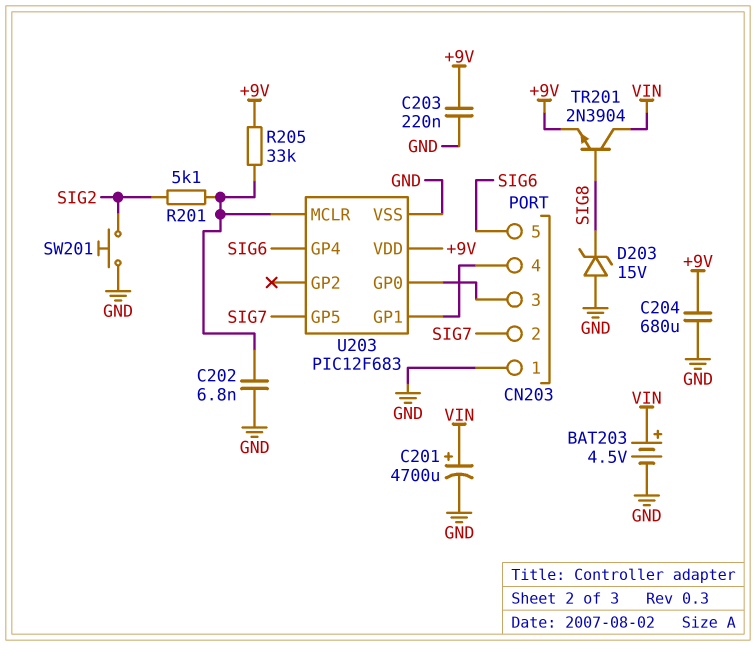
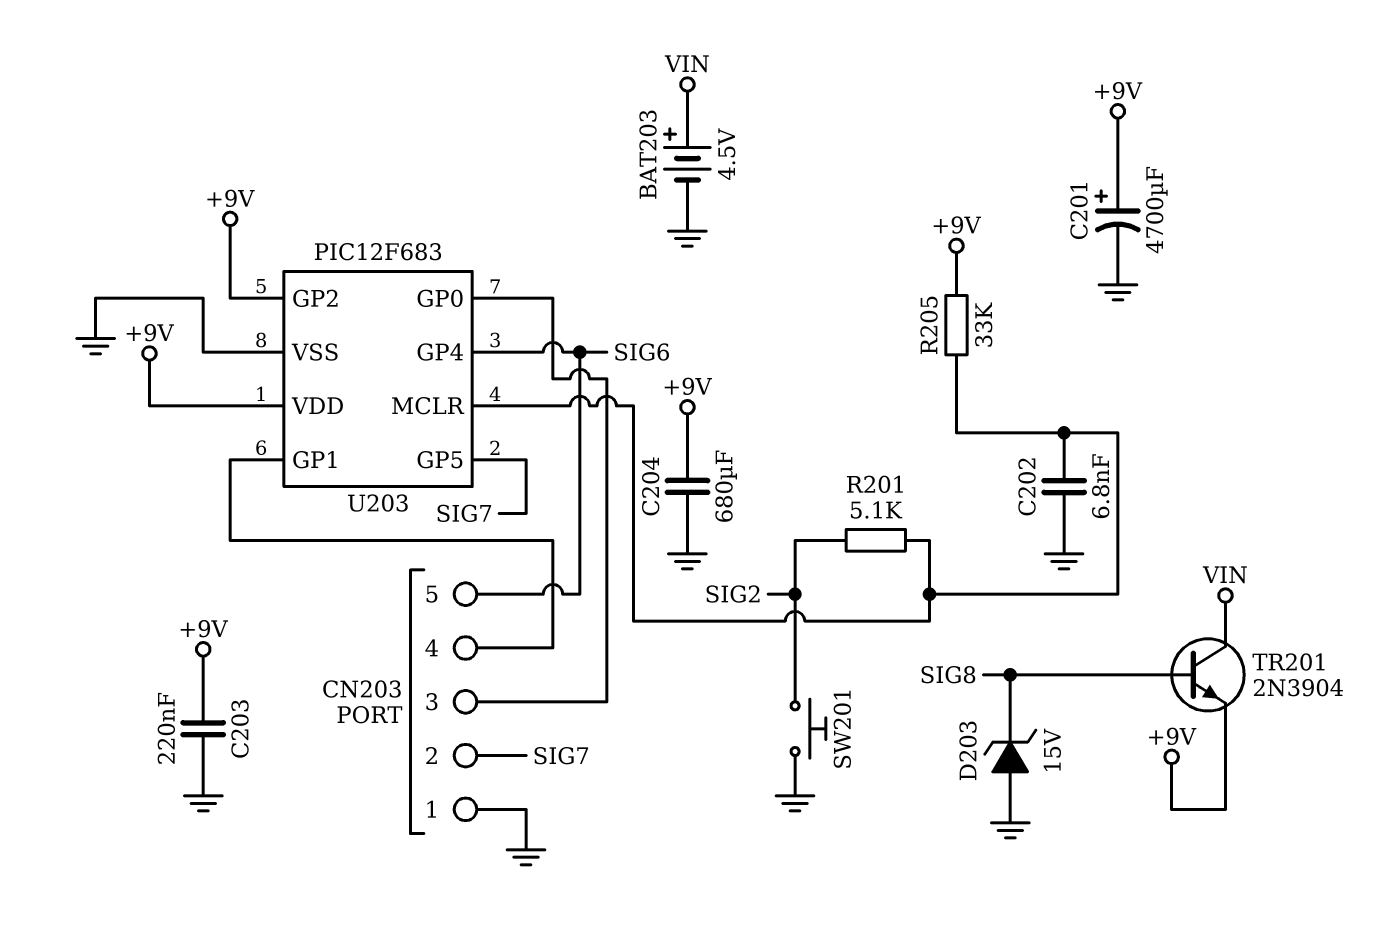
C201: 4700uF (plus VIN, minus GND) -> 4700uF (plus +9V, minus GND)
U203 pin GP2: none -> +9V

